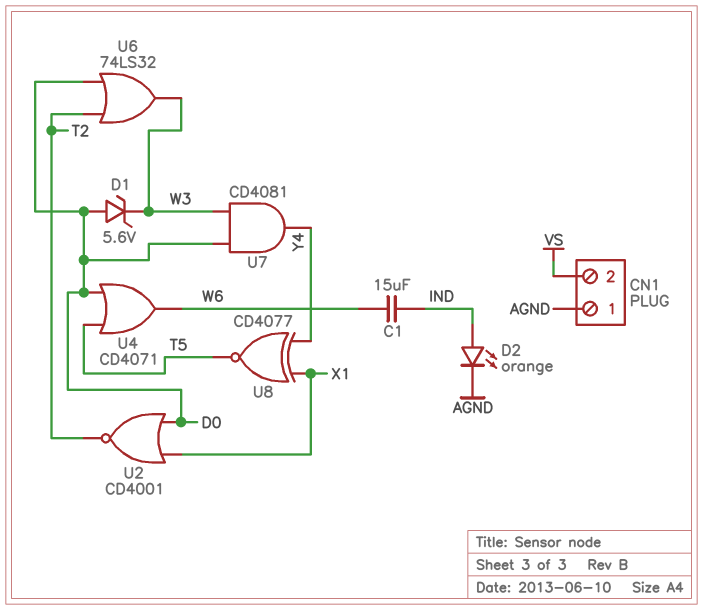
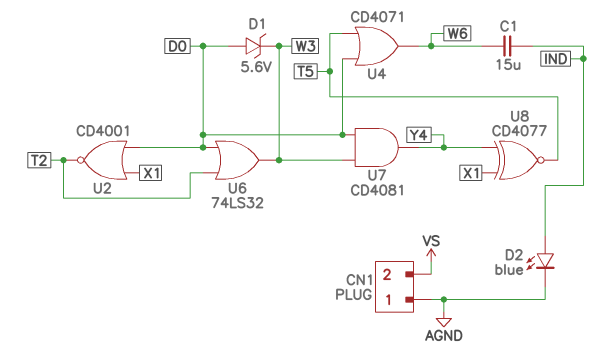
D2: LED orange (A IND, K AGND) -> LED blue (A IND, K AGND)

